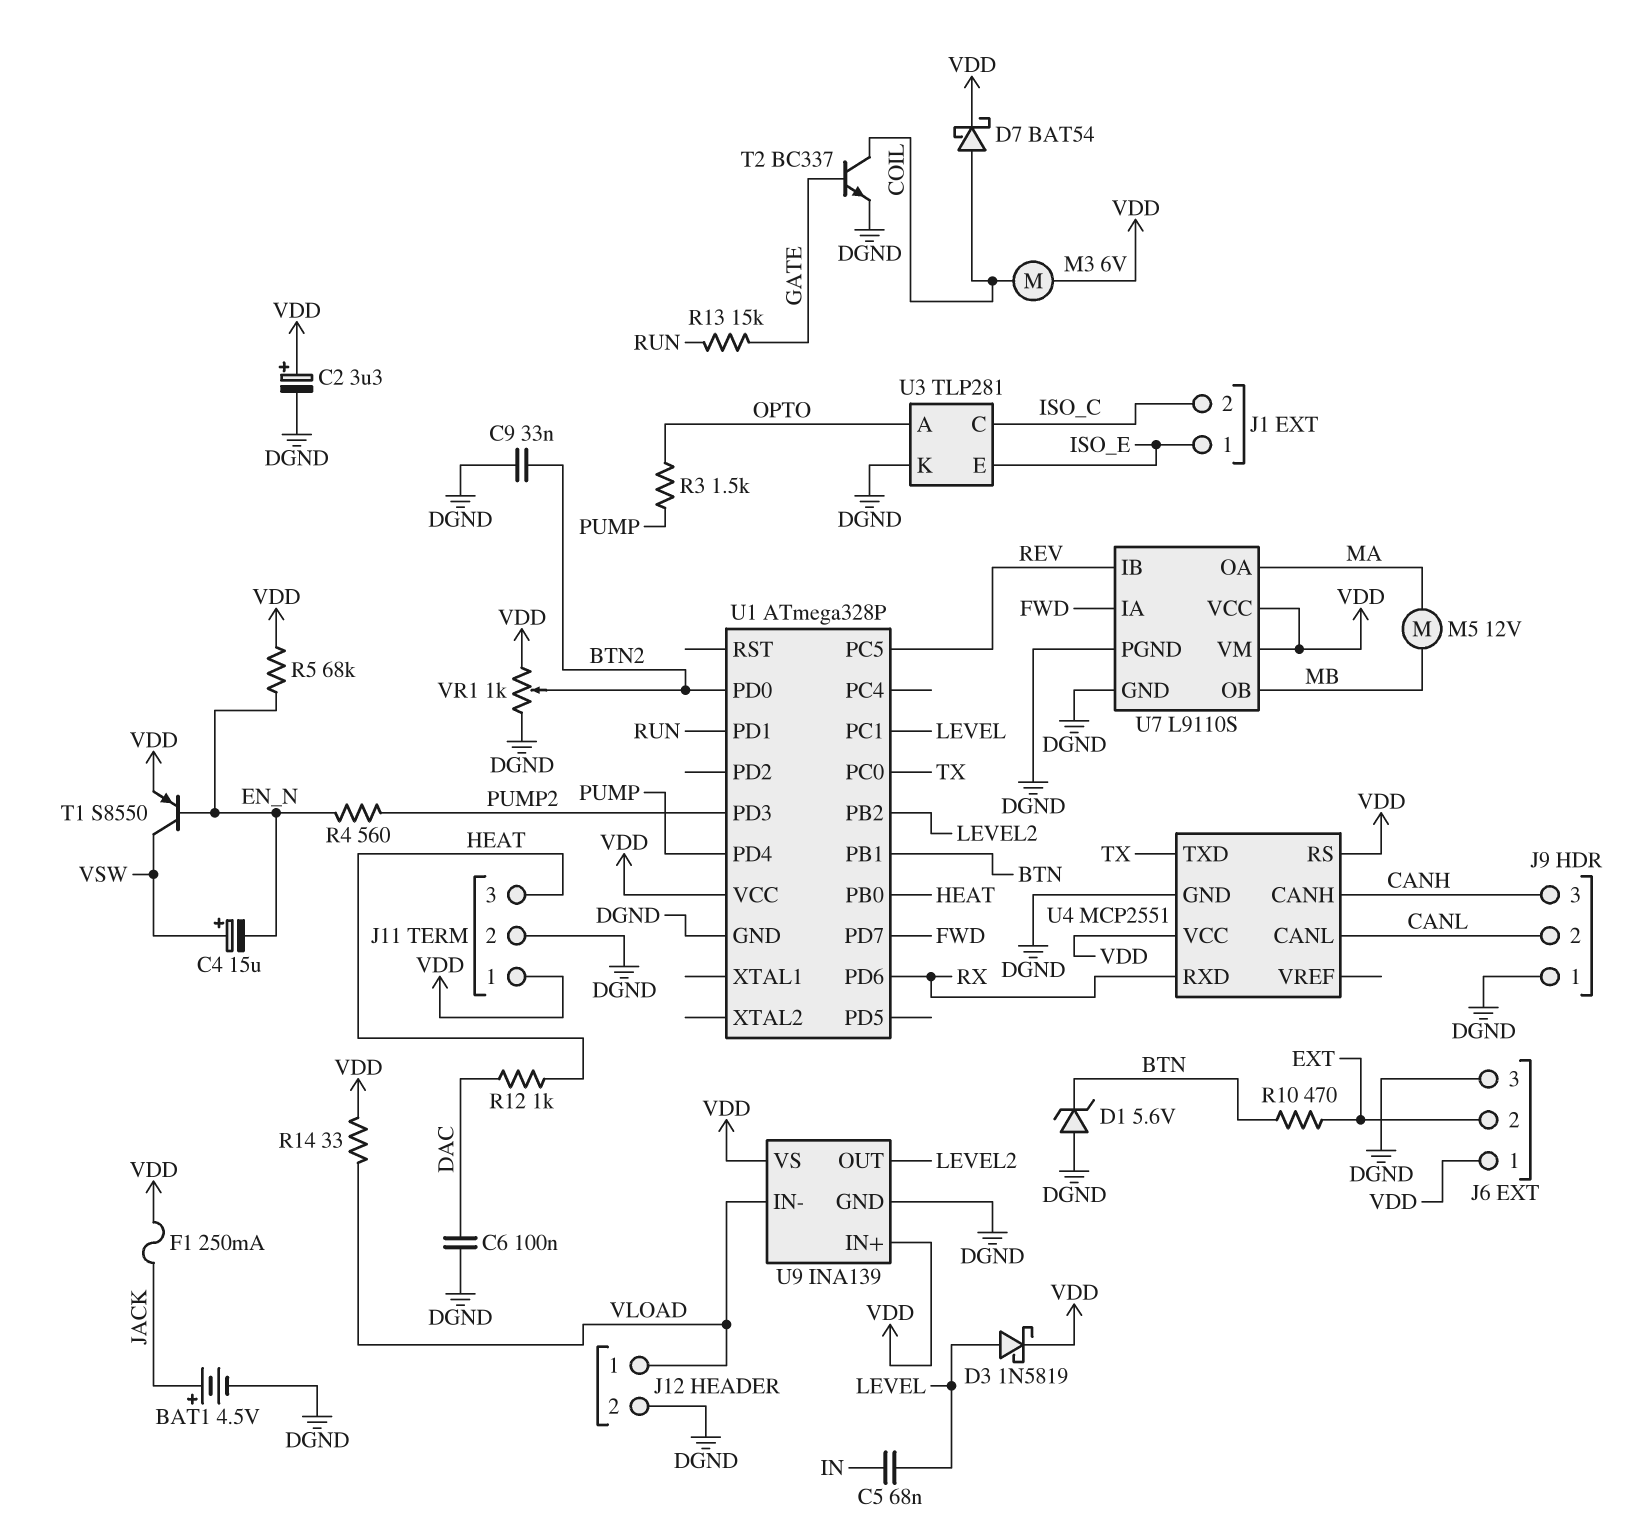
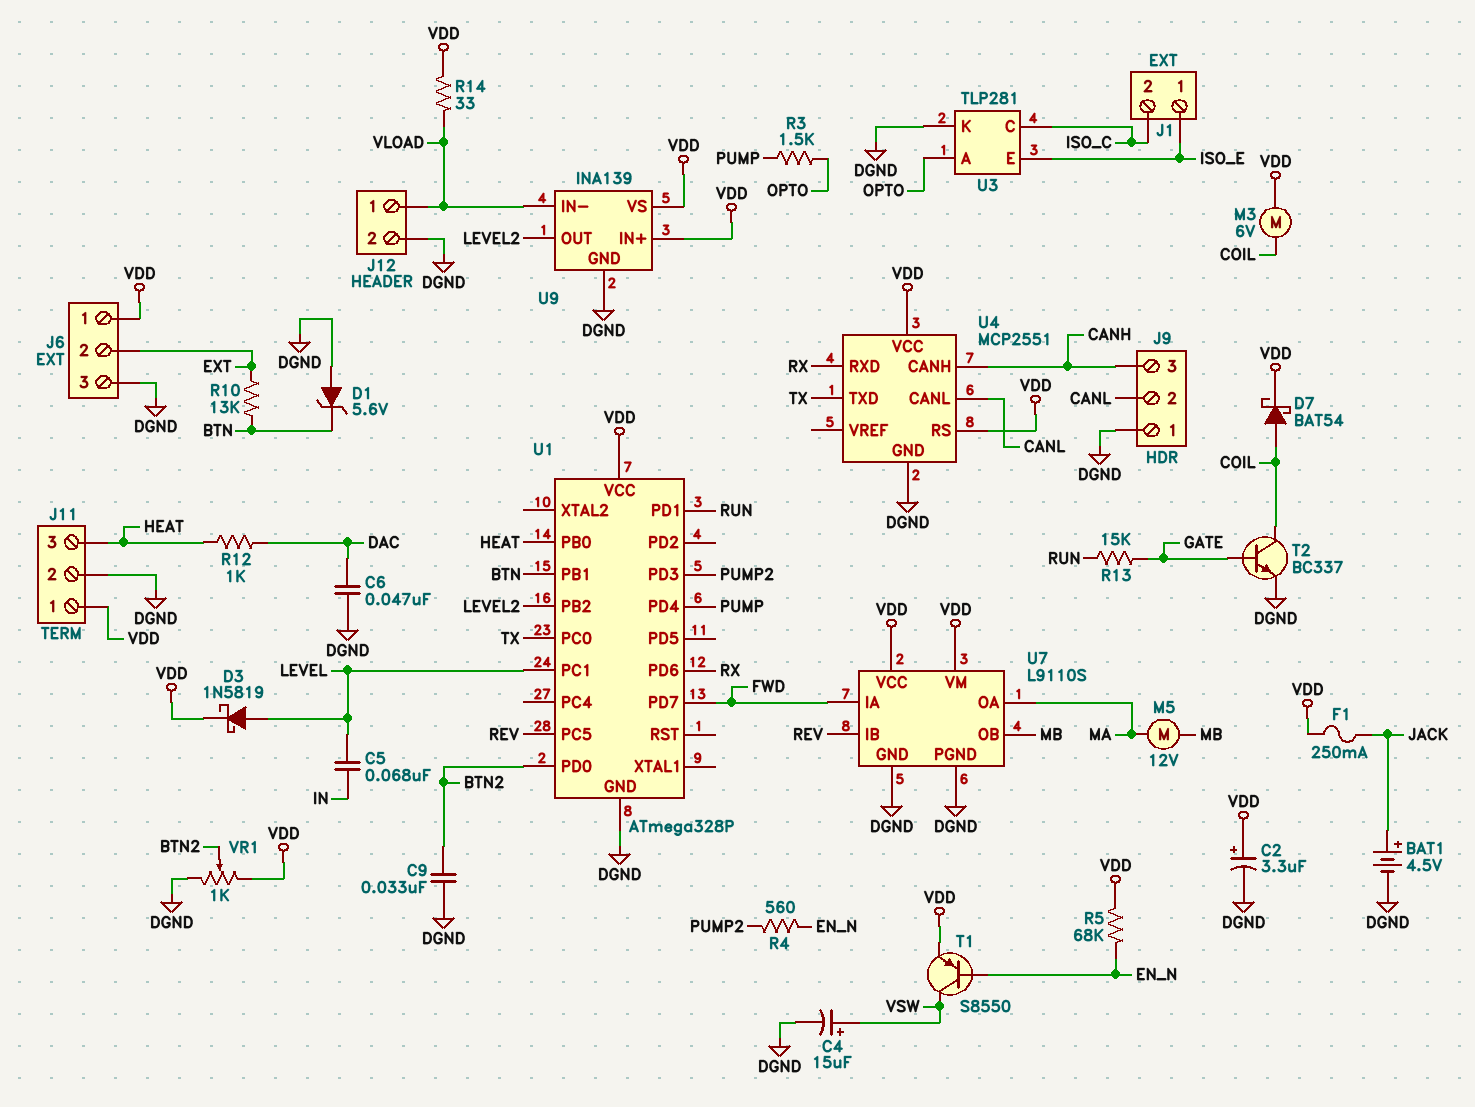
C4: 15uF (plus VSW, minus EN_N) -> 15uF (plus VSW, minus DGND)
C6: 100nF (DAC, DGND) -> 47nF (DAC, DGND)
R10: 470 (BTN, EXT) -> 13k (BTN, EXT)

